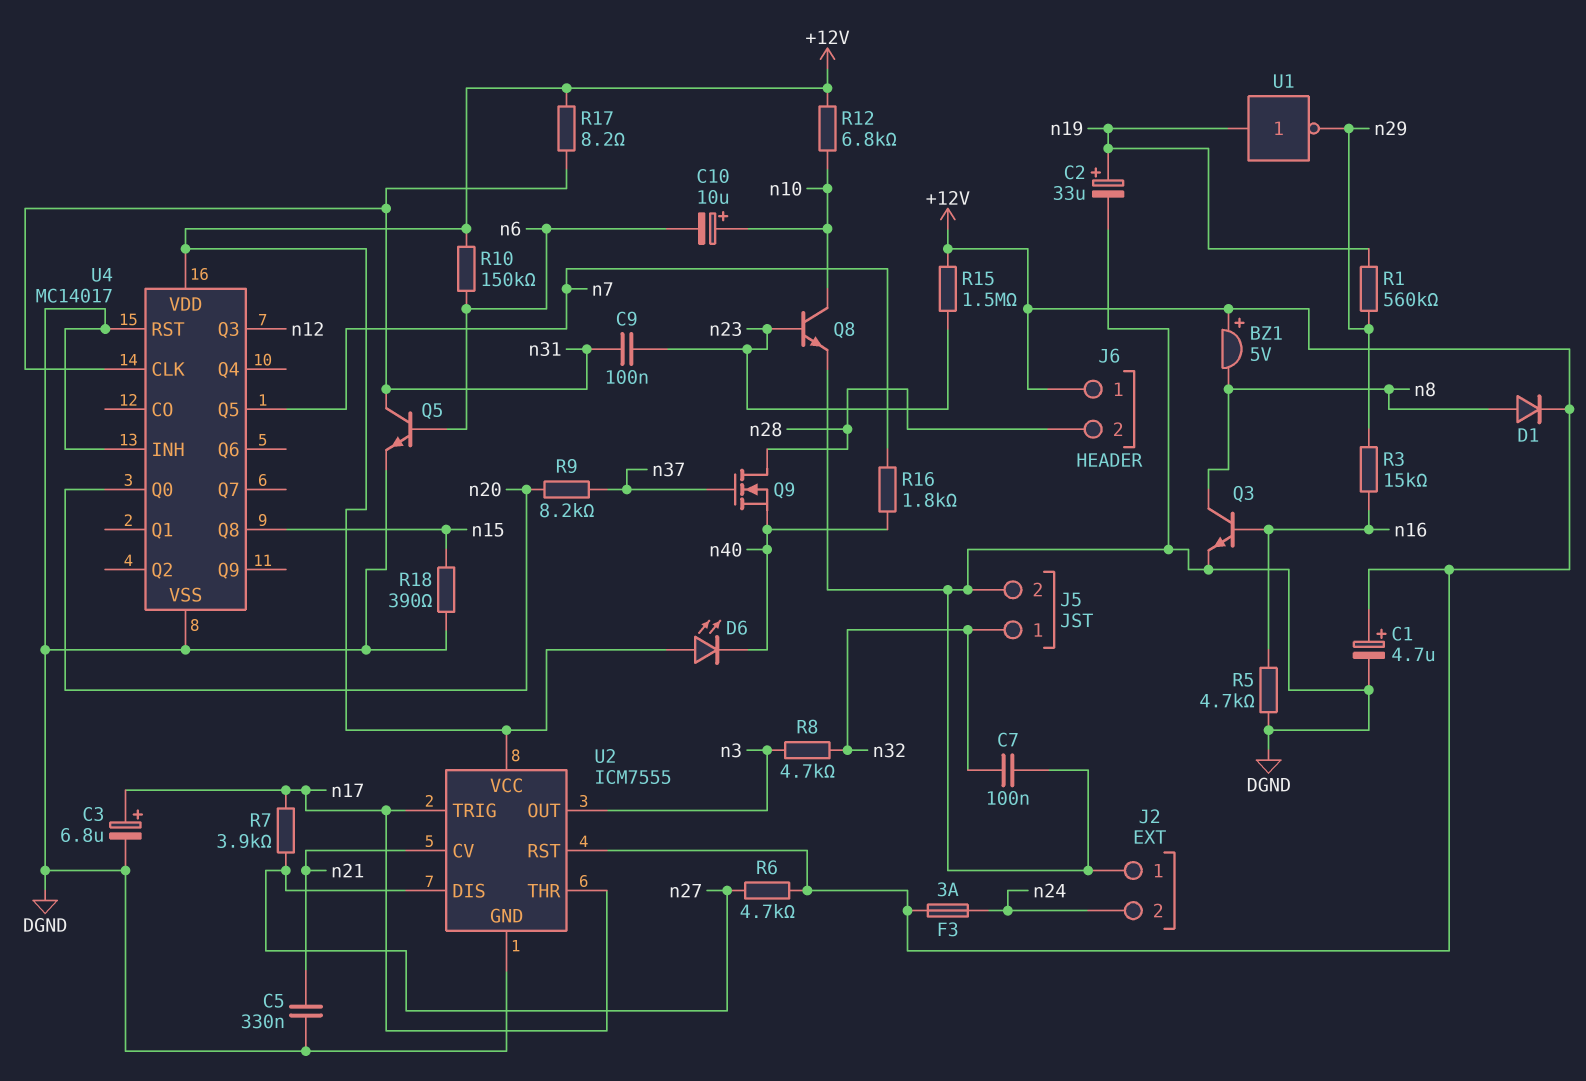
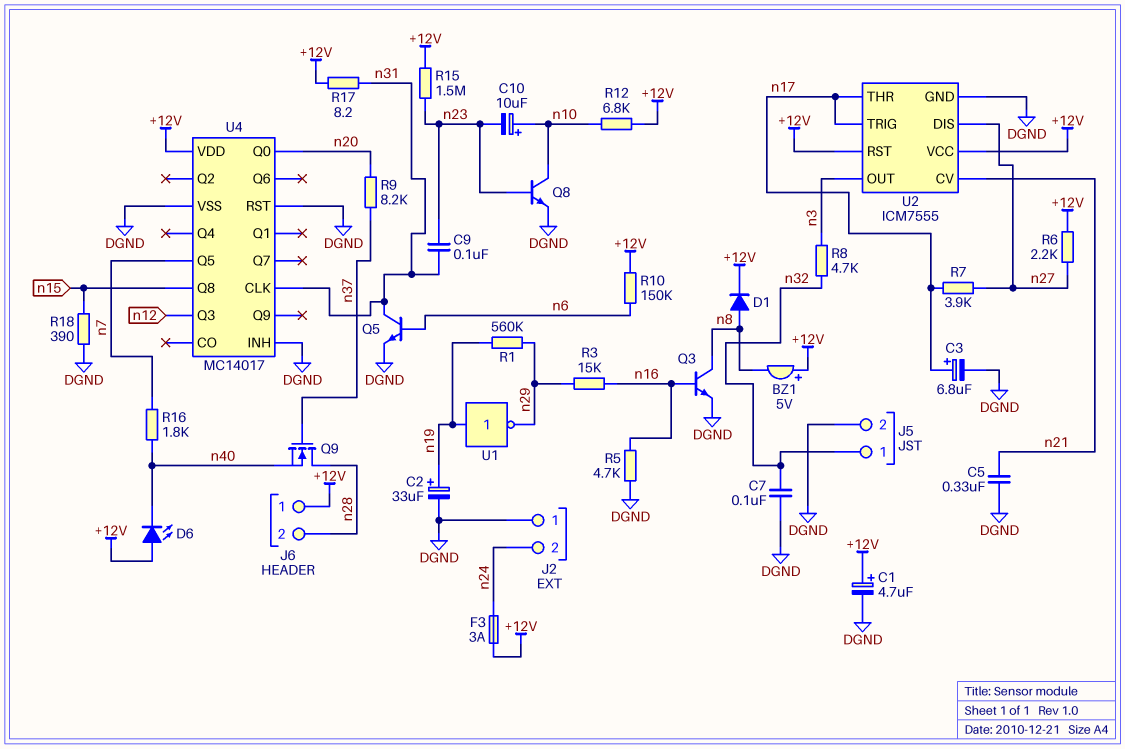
C10: 10uF (plus n10, minus n6) -> 10uF (plus n10, minus n23)
R6: 4.7k (+12V, n27) -> 2.2k (+12V, n27)

